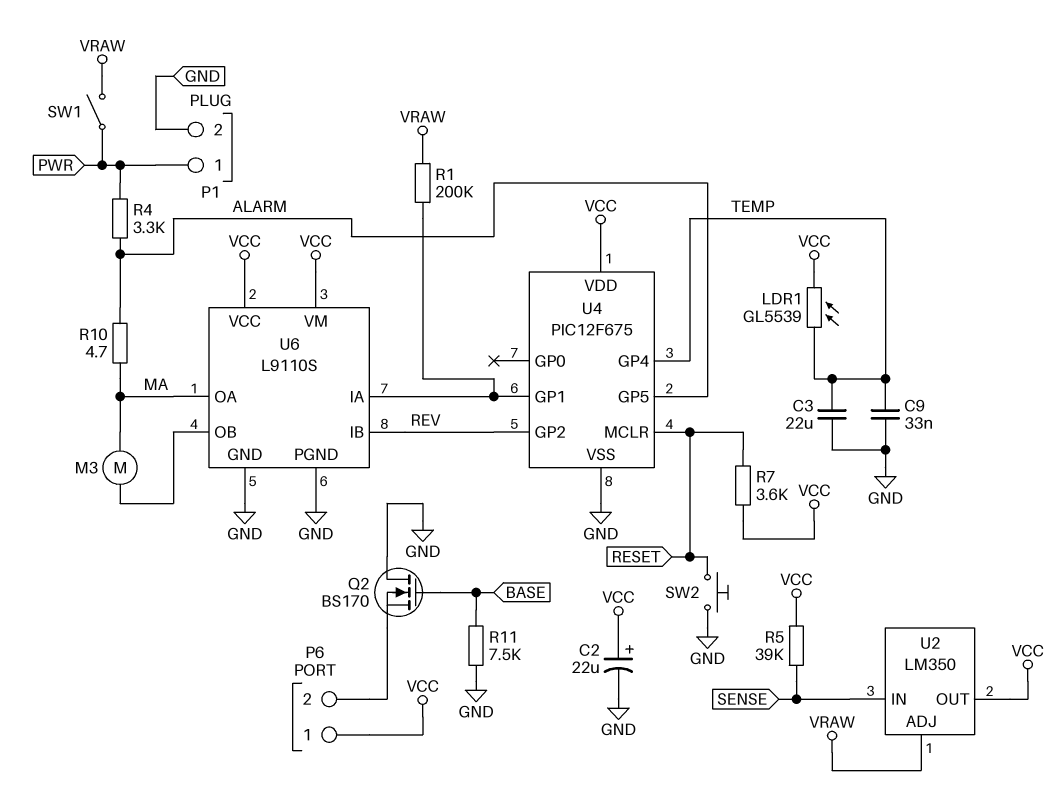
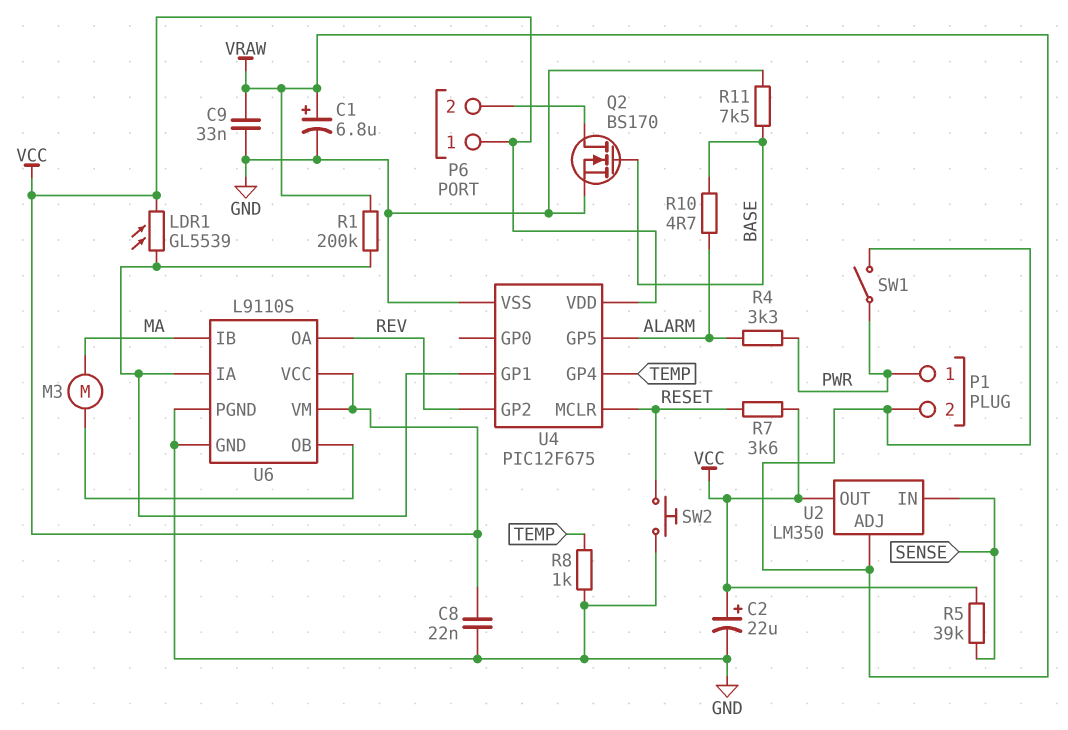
C1: none -> 6.8uF (plus VRAW, minus GND)
C3: 22uF (GND, TEMP) -> none
C8: none -> 22nF (GND, VCC)
C9: 33nF (GND, TEMP) -> 33nF (GND, VRAW)
LDR1: GL5539 (TEMP, VCC) -> GL5539 (U4/GP1, VCC)
P1 pin 2: GND -> VRAW
Q2: NMOS BS170 (G BASE, D GND, S P6/2) -> NMOS BS170 (G BASE, D P6/2, S GND)
R8: none -> 1k (GND, TEMP)
R10: 4.7 (ALARM, MA) -> 4.7 (ALARM, BASE)
U6 pin IB: REV -> MA
U6 pin OA: MA -> REV

